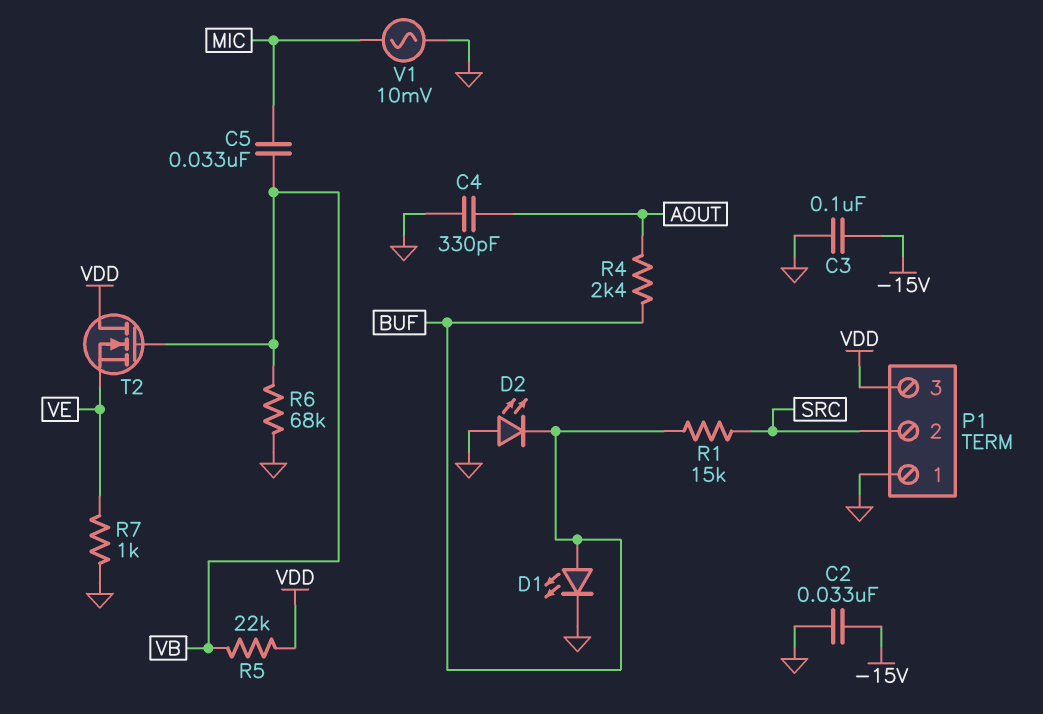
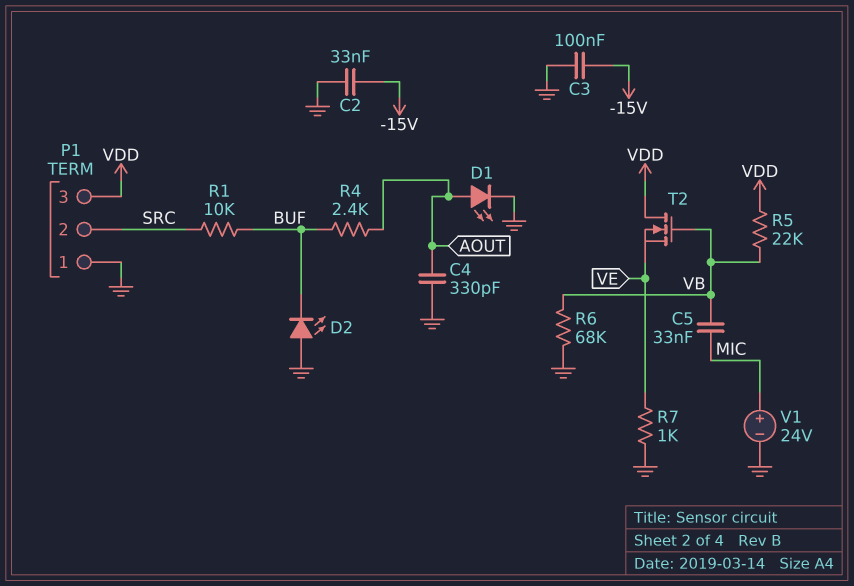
D1: LED (A BUF, K GND) -> LED (A AOUT, K GND)
R1: 15k (BUF, SRC) -> 10k (BUF, SRC)
V1: AC 10mV (GND, MIC) -> 24V (plus MIC, minus GND)

